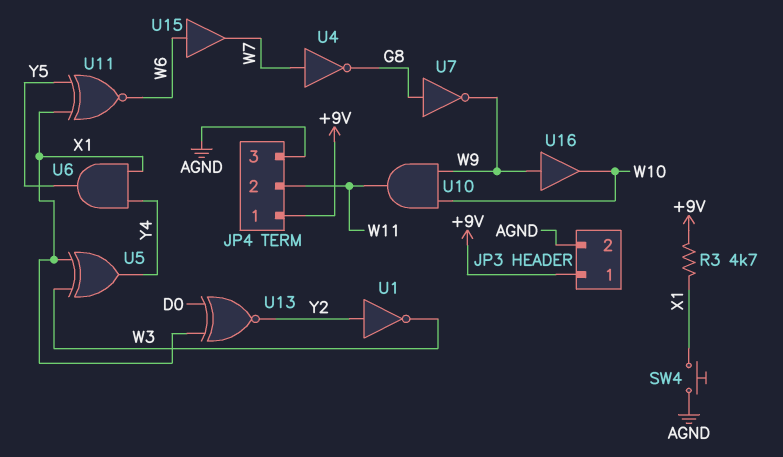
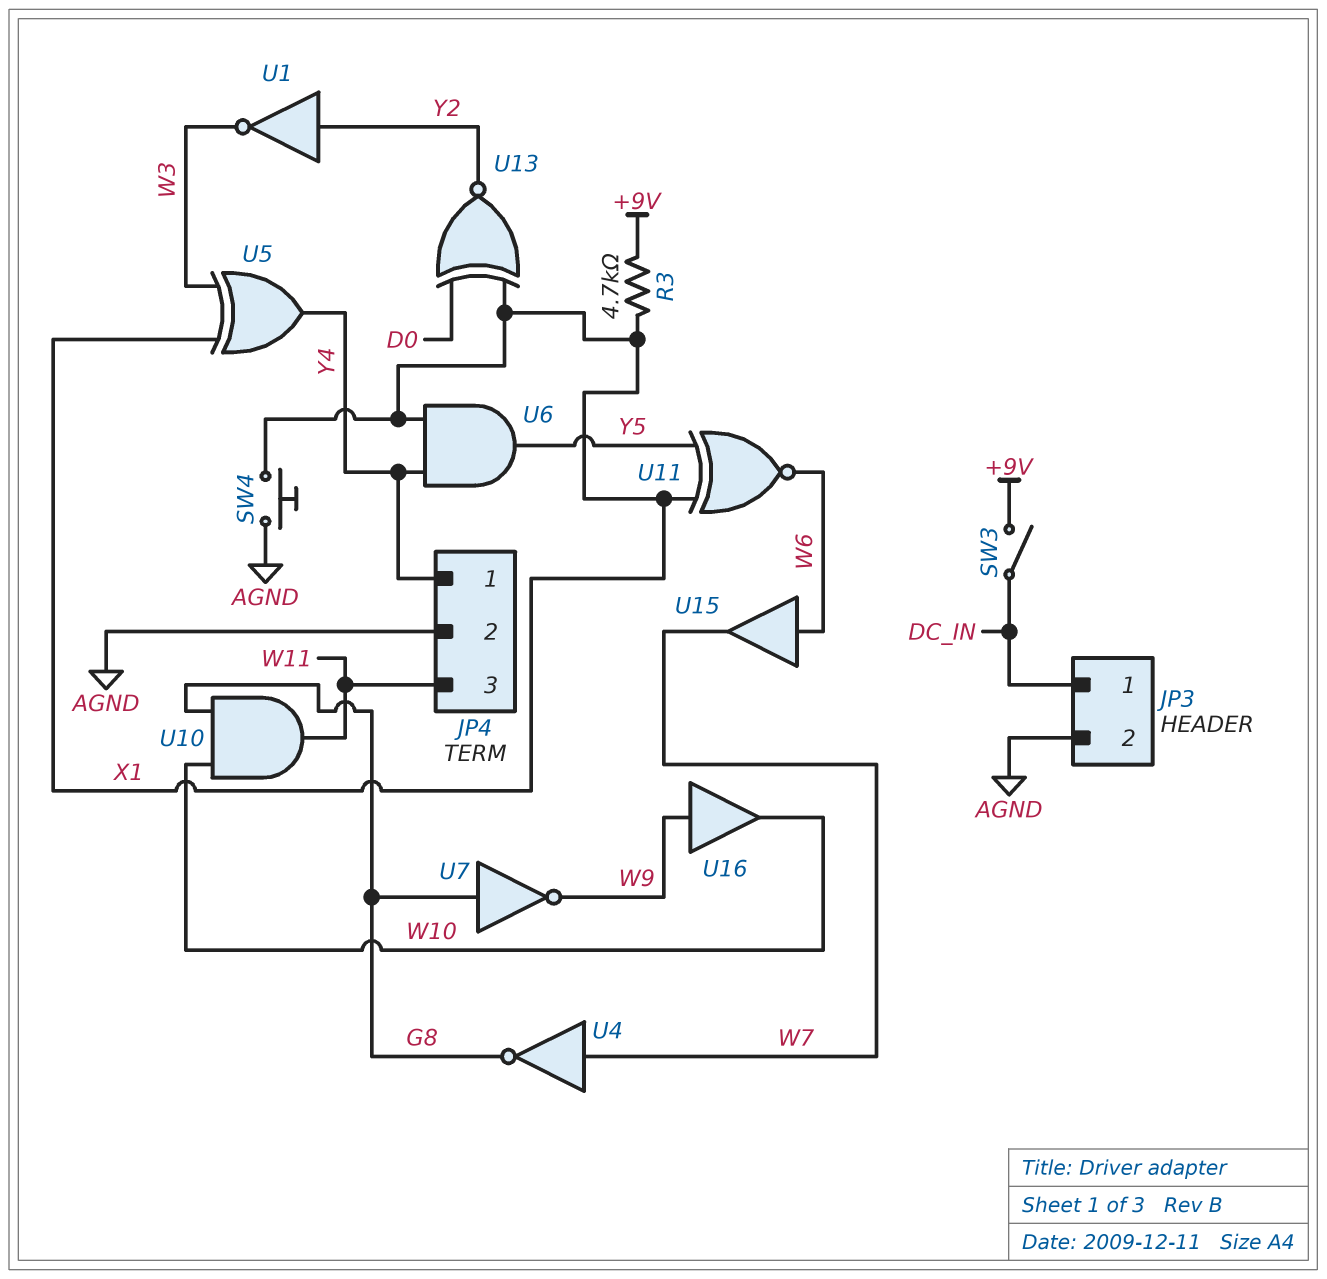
JP3 pin 1: +9V -> DC_IN
JP4 pin 1: +9V -> Y4
JP4 pin 2: W11 -> AGND
JP4 pin 3: AGND -> W11
SW3: none -> switch (+9V, DC_IN)
U10: AND (in W9, in W10, out W11) -> AND (in G8, in W10, out W11)

